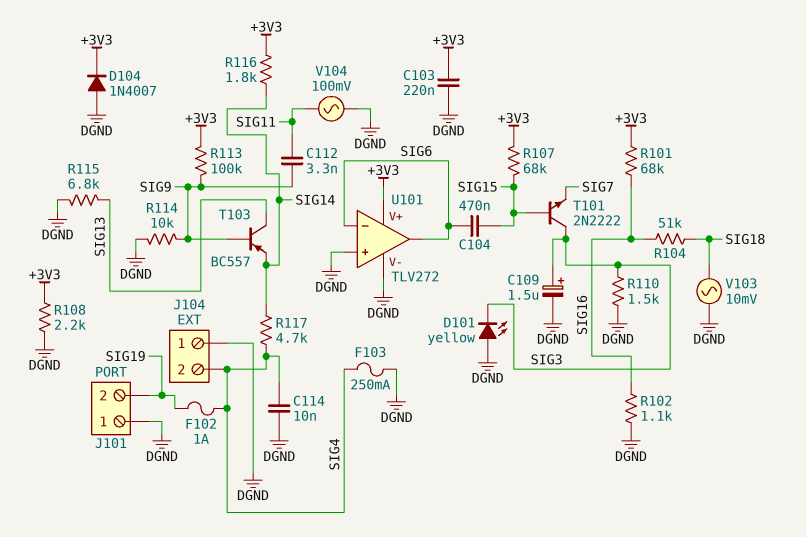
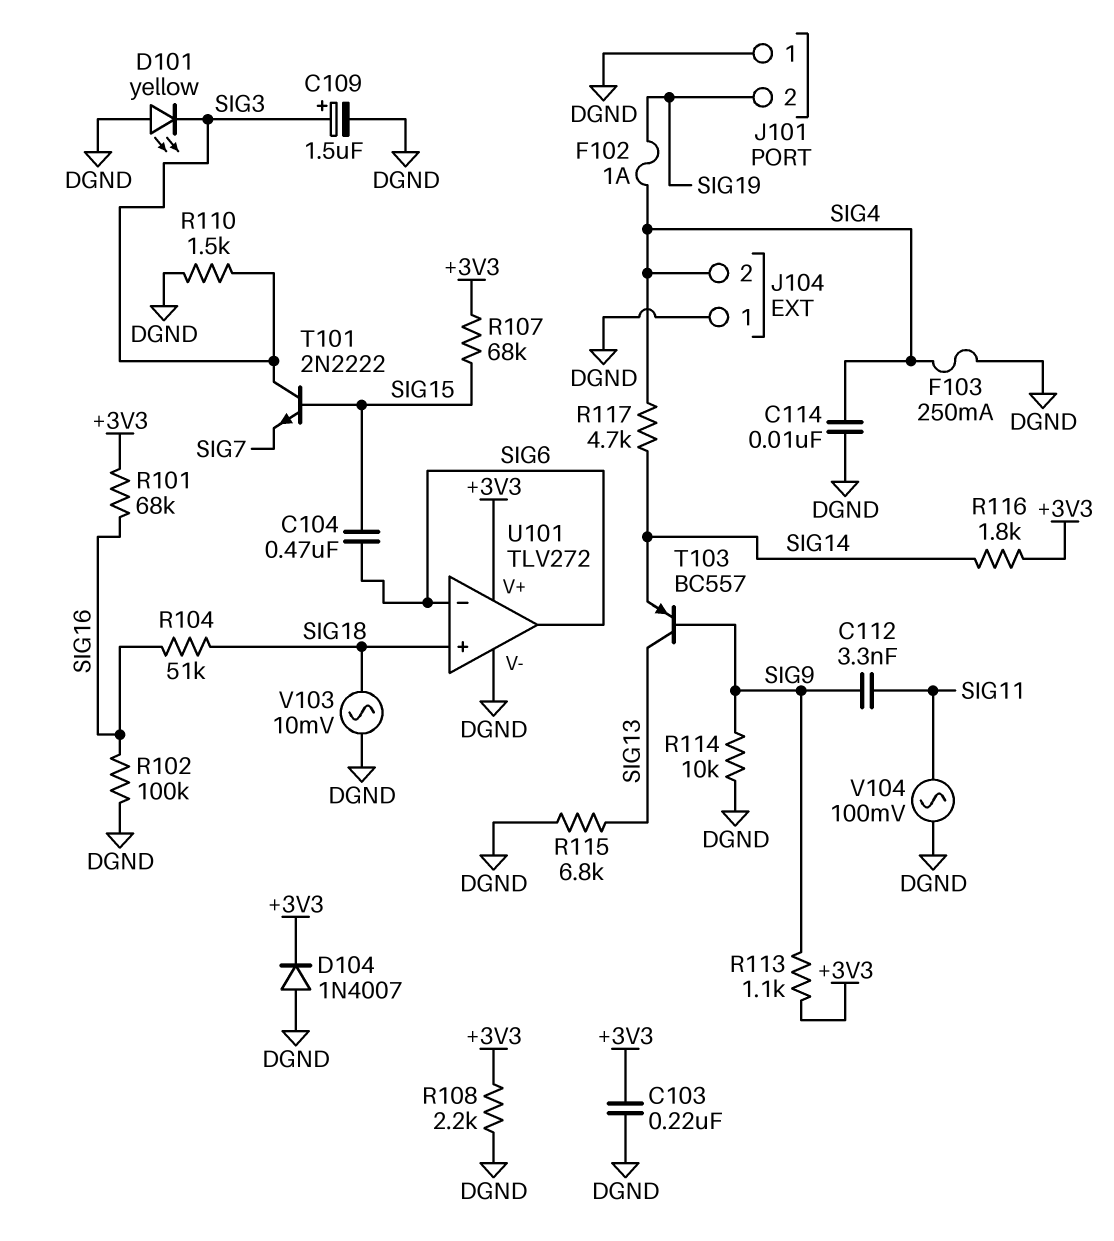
R102: 1.1k (DGND, SIG16) -> 100k (DGND, SIG16)
R113: 100k (+3V3, SIG9) -> 1.1k (+3V3, SIG9)
U101 pin in+: DGND -> SIG18

